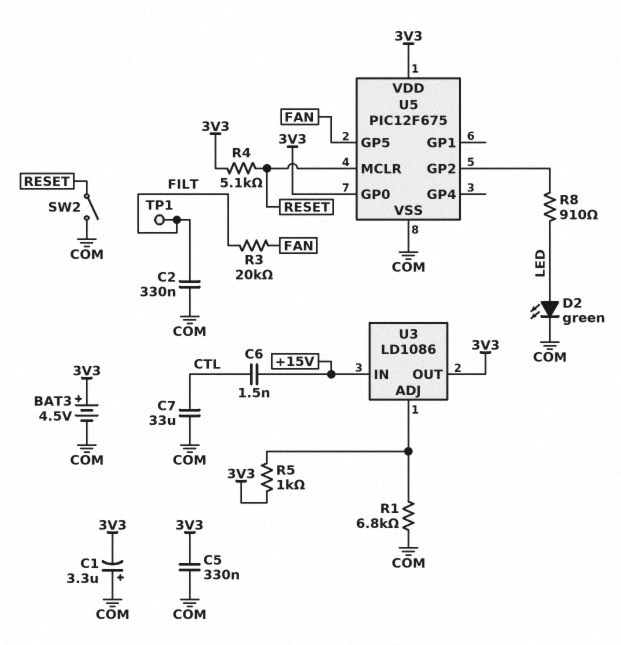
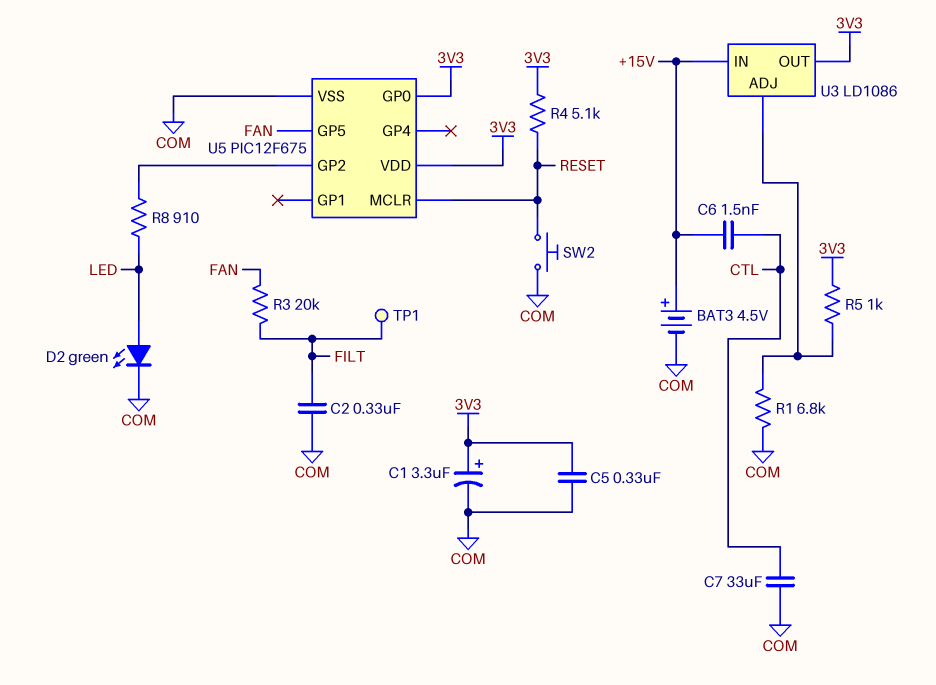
BAT3: 4.5V (plus 3V3, minus COM) -> 4.5V (plus +15V, minus COM)
C1: 3.3uF (plus COM, minus 3V3) -> 3.3uF (plus 3V3, minus COM)
SW2: switch (COM, RESET) -> button (COM, RESET)

